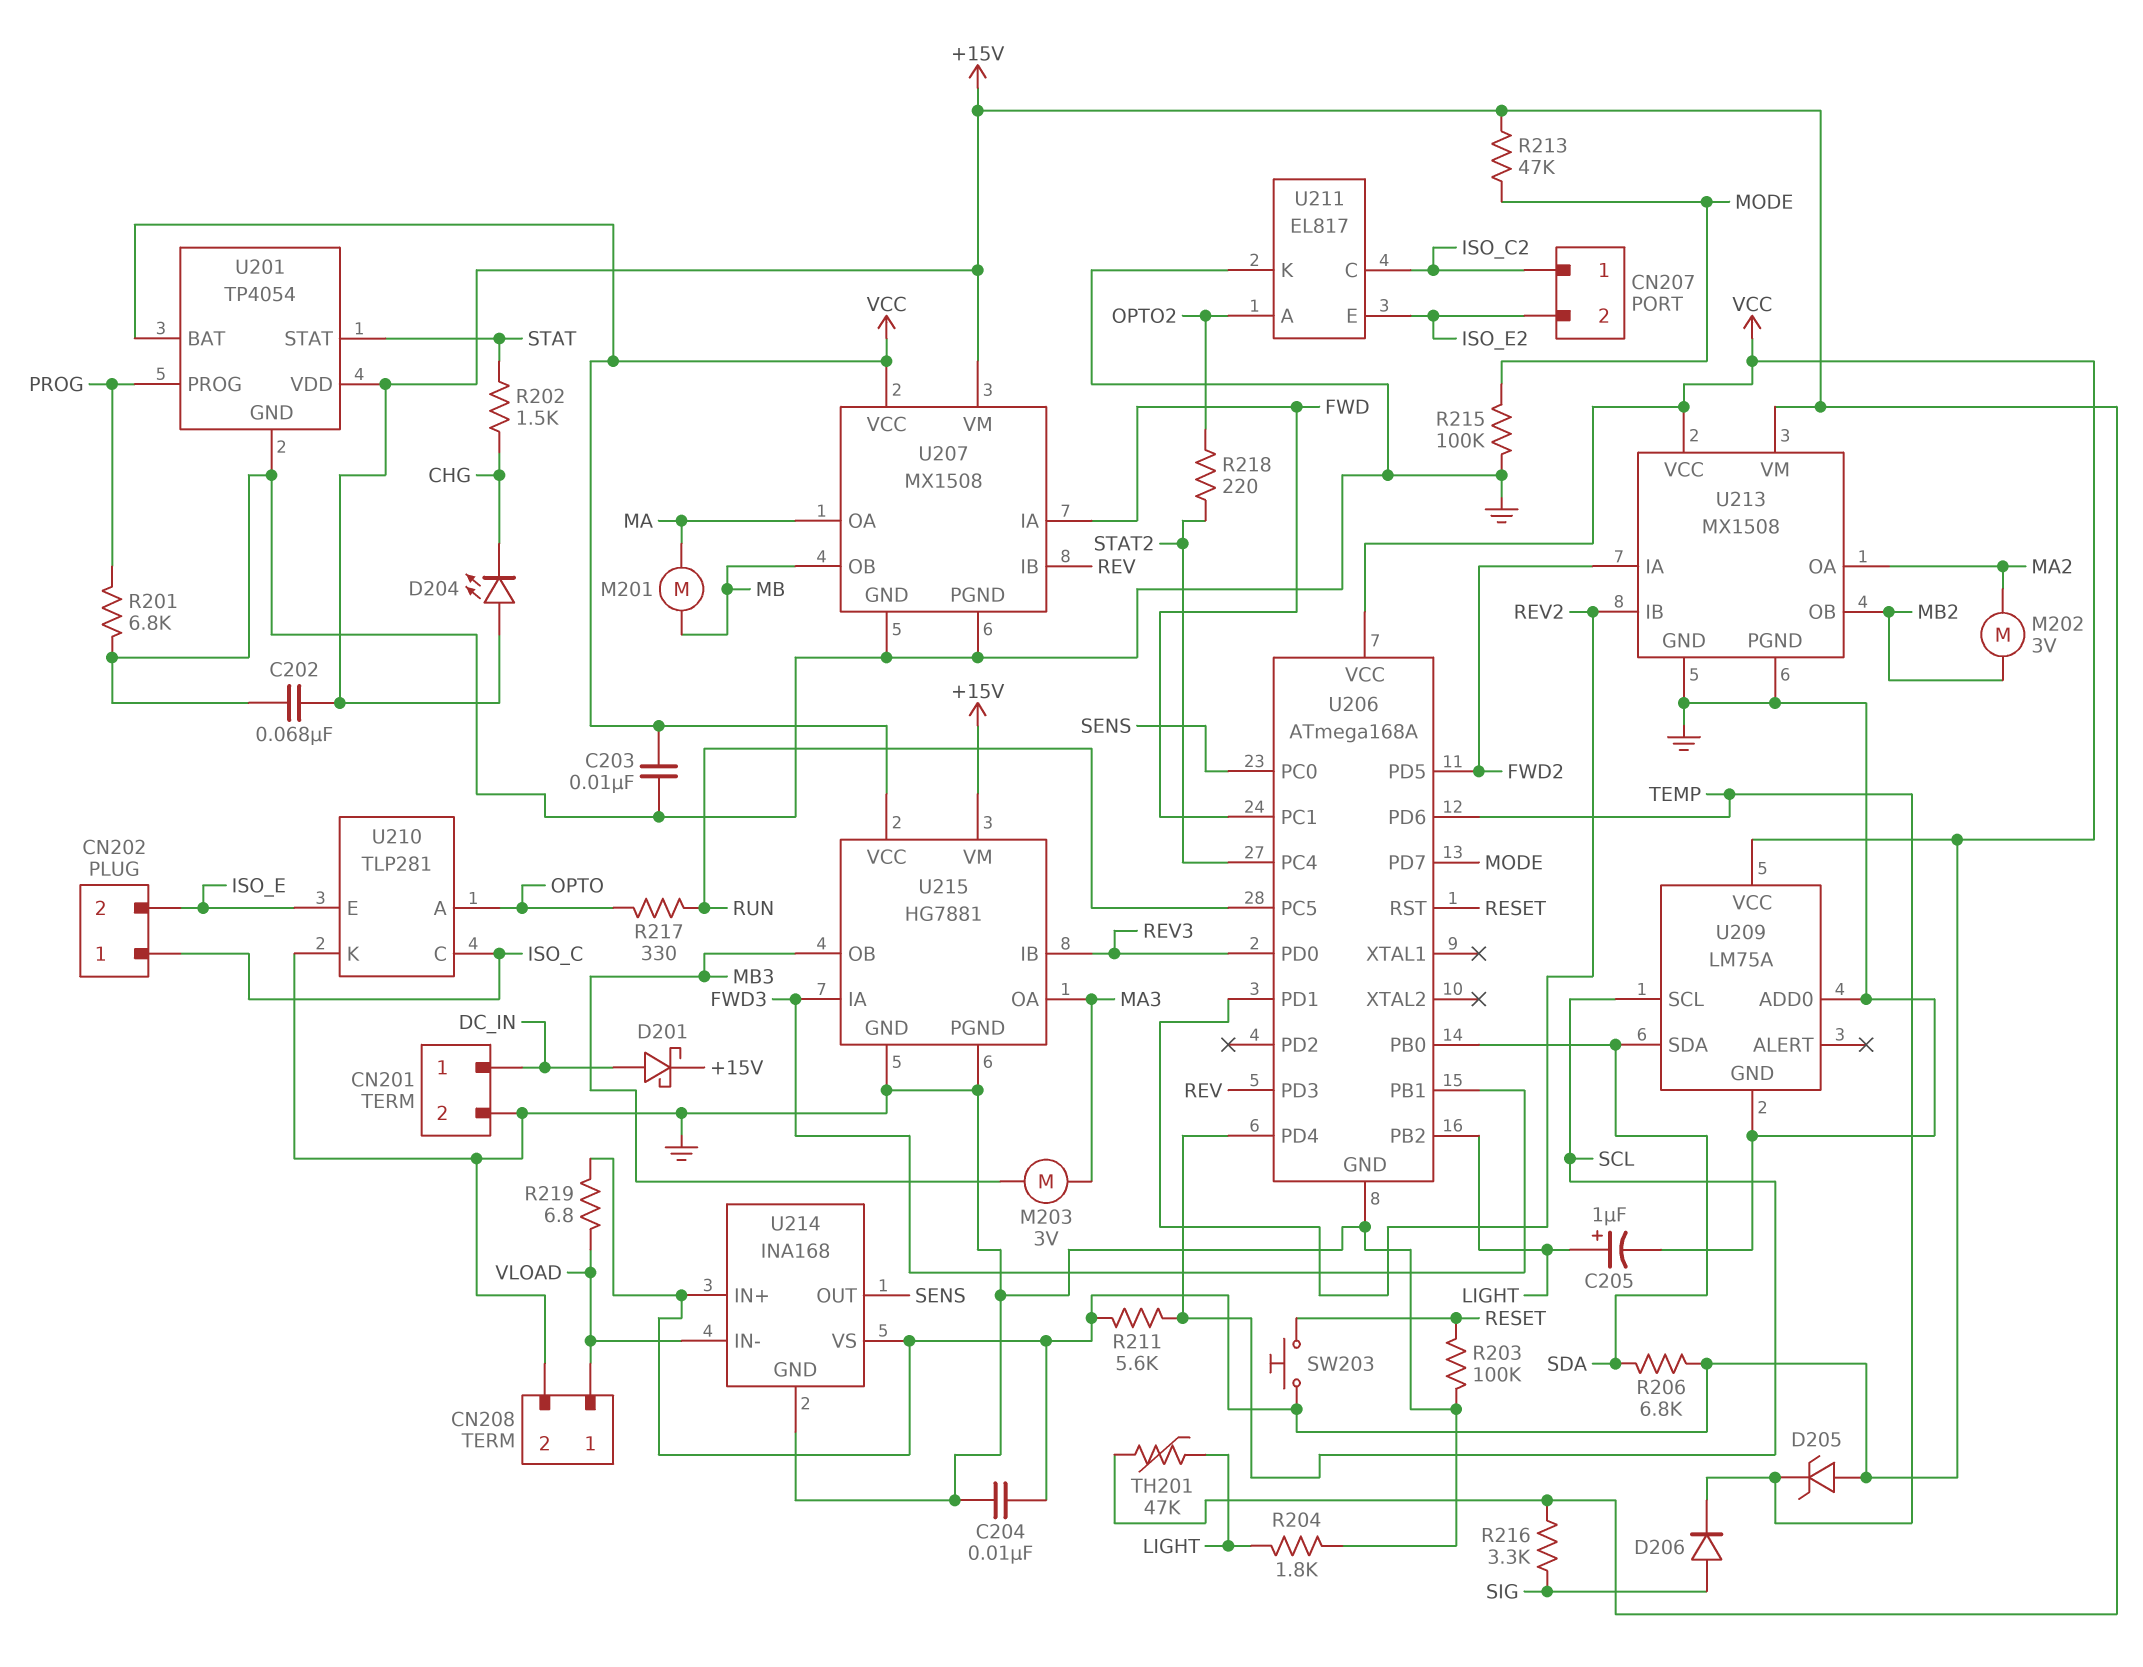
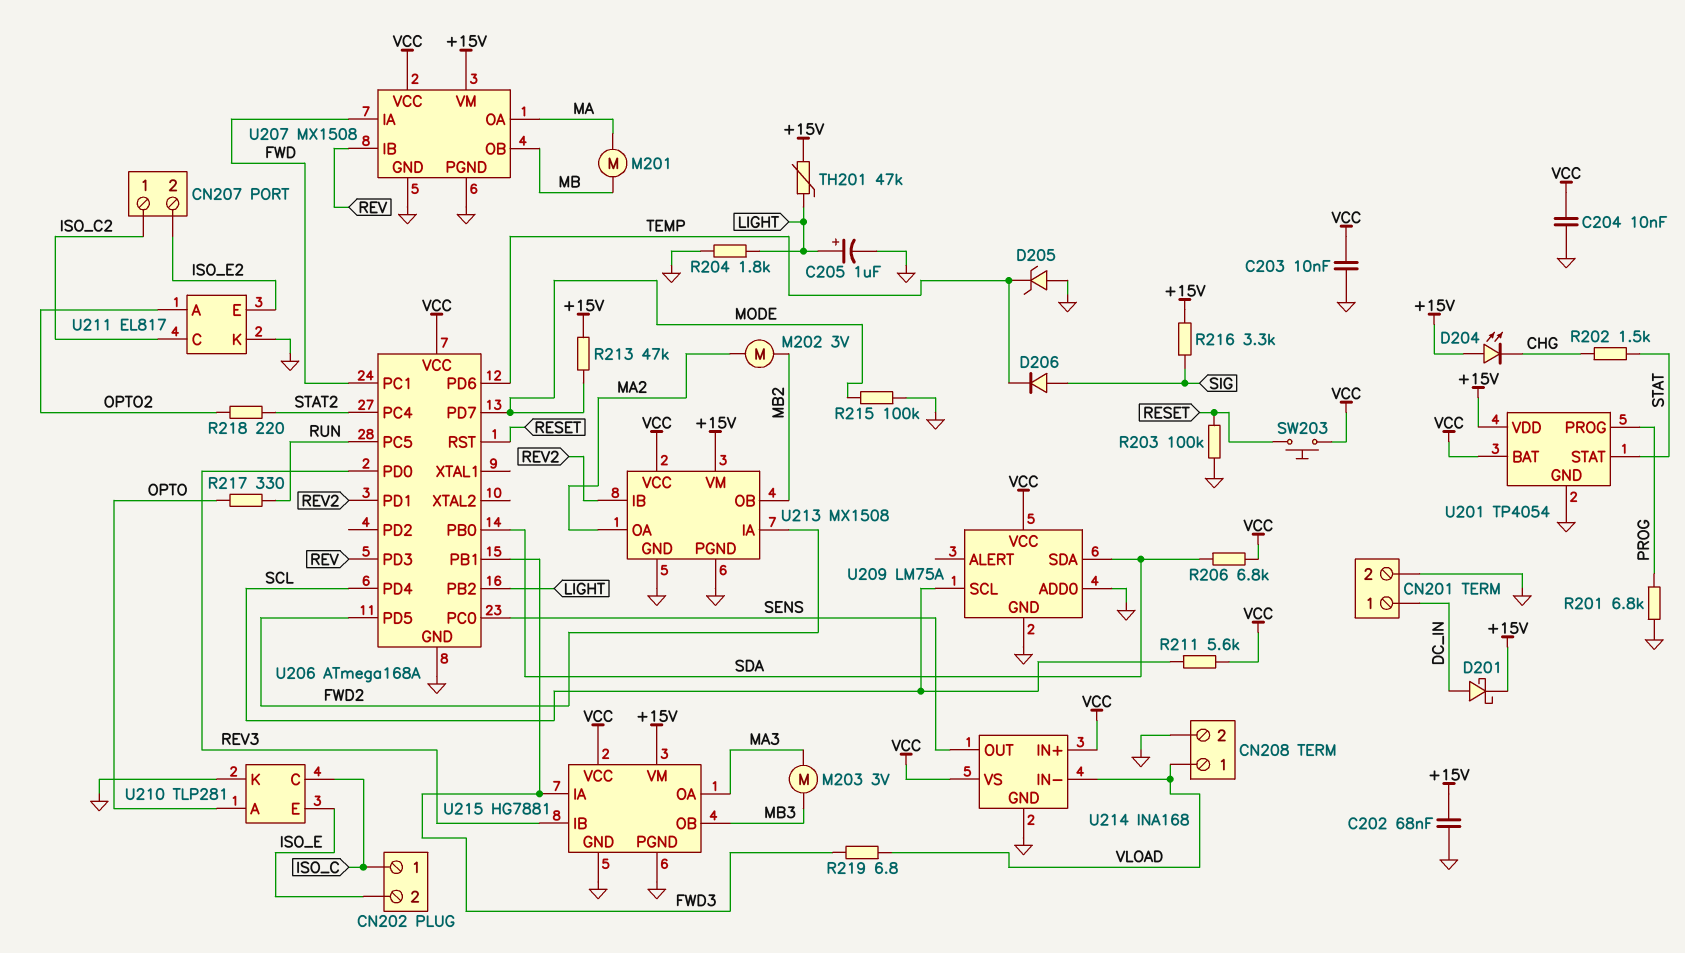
D205: zener (A VCC, K TEMP) -> zener (A GND, K TEMP)
R219: 6.8 (VCC, VLOAD) -> 6.8 (FWD3, VLOAD)

